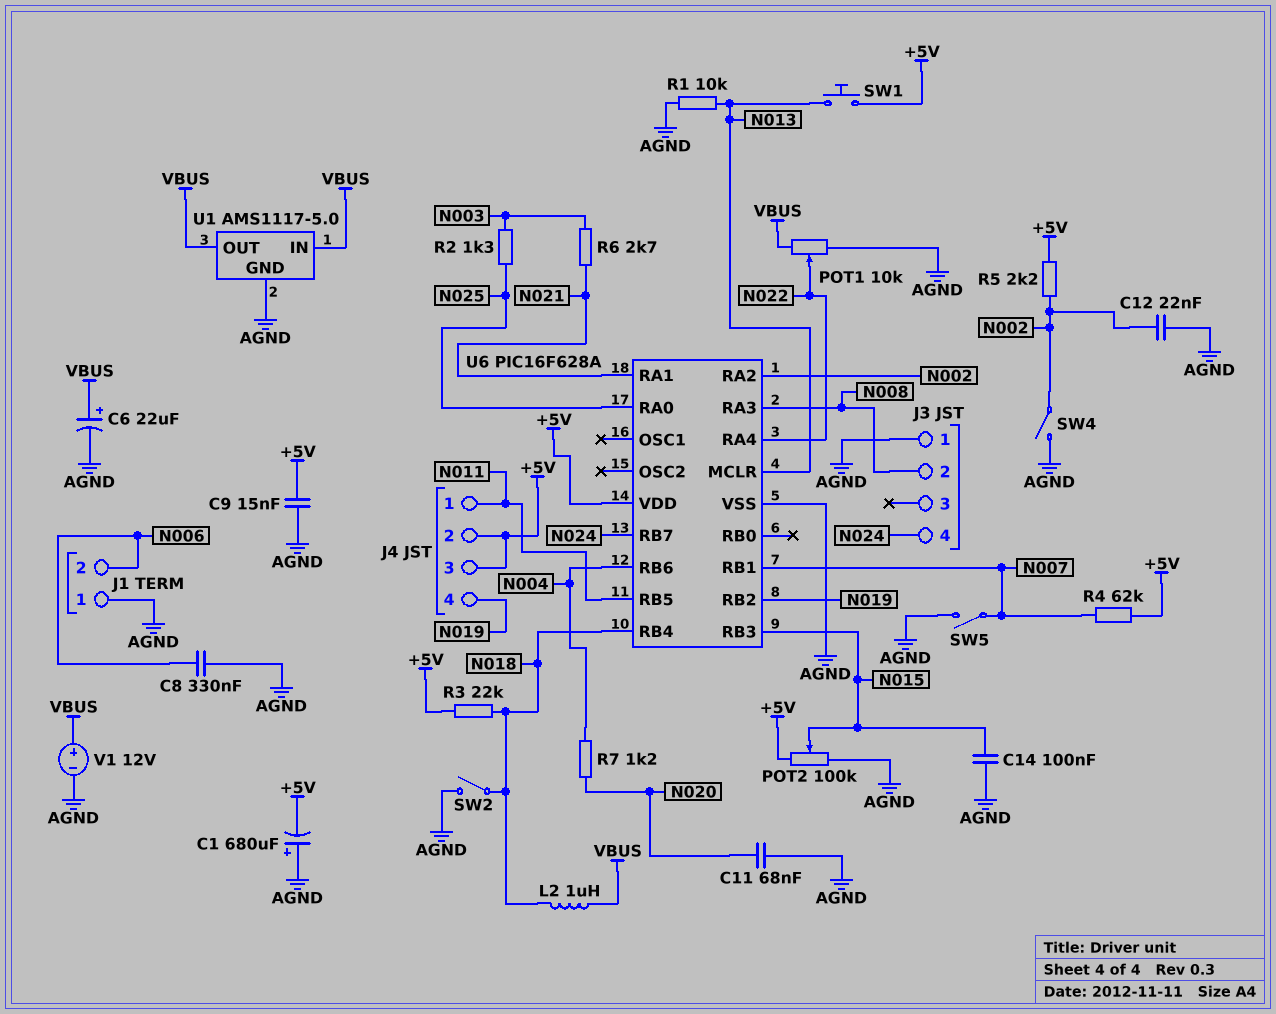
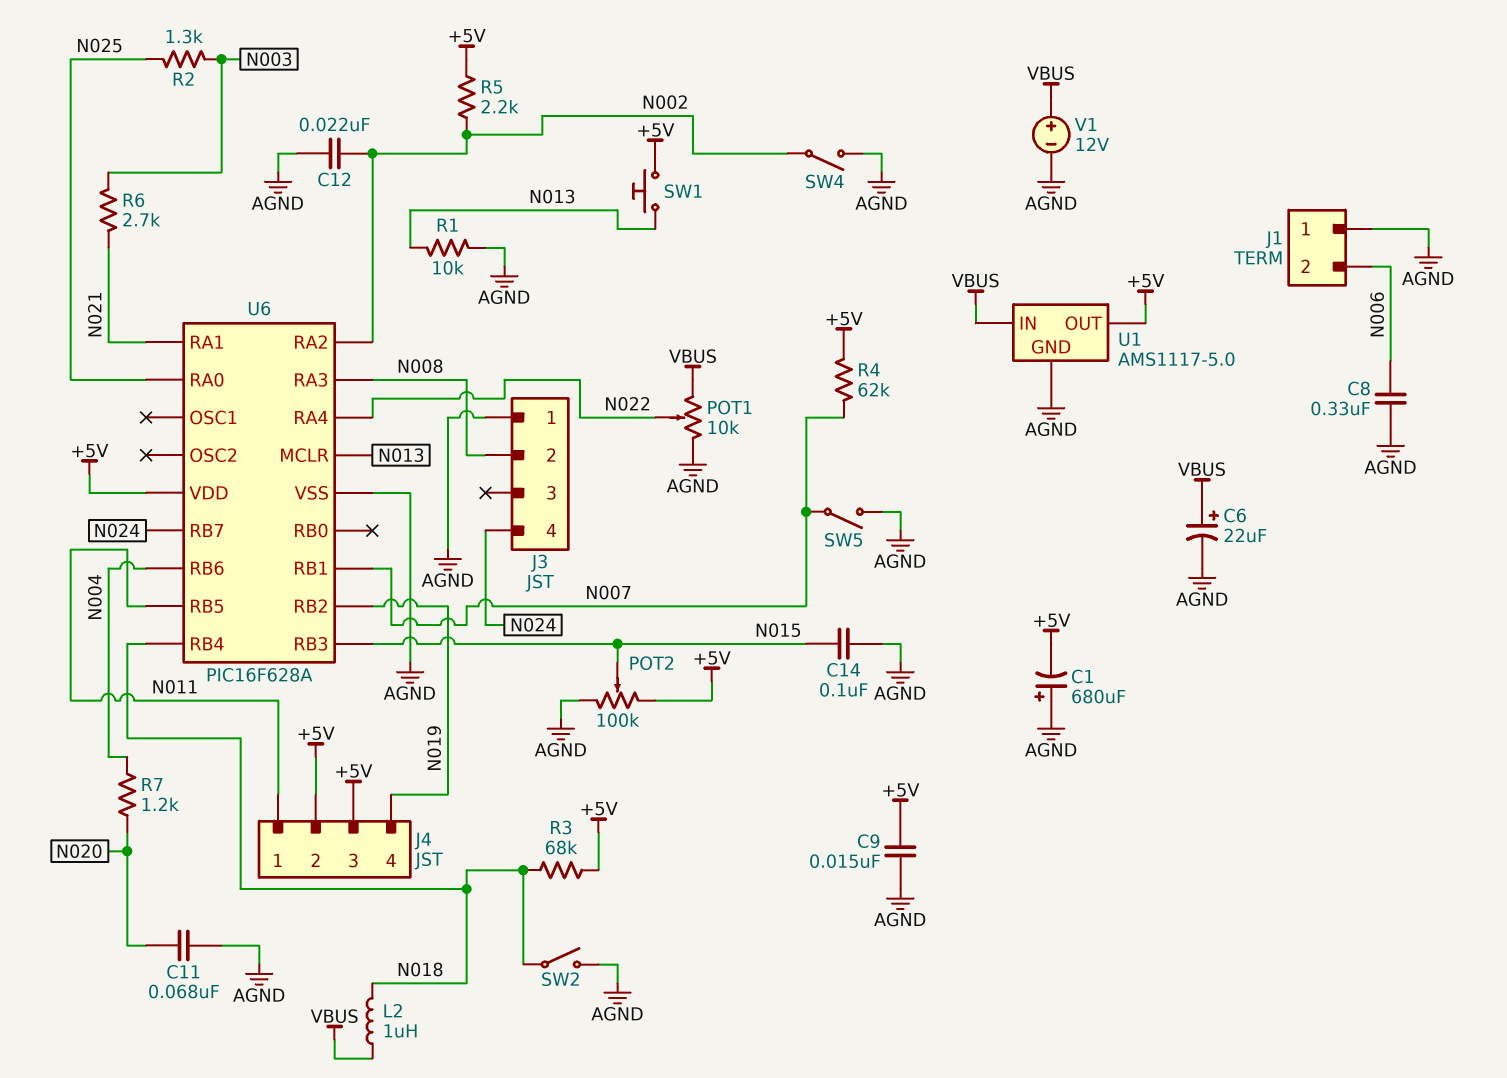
R3: 22k (+5V, N018) -> 68k (+5V, N018)
U1 pin OUT: VBUS -> +5V

